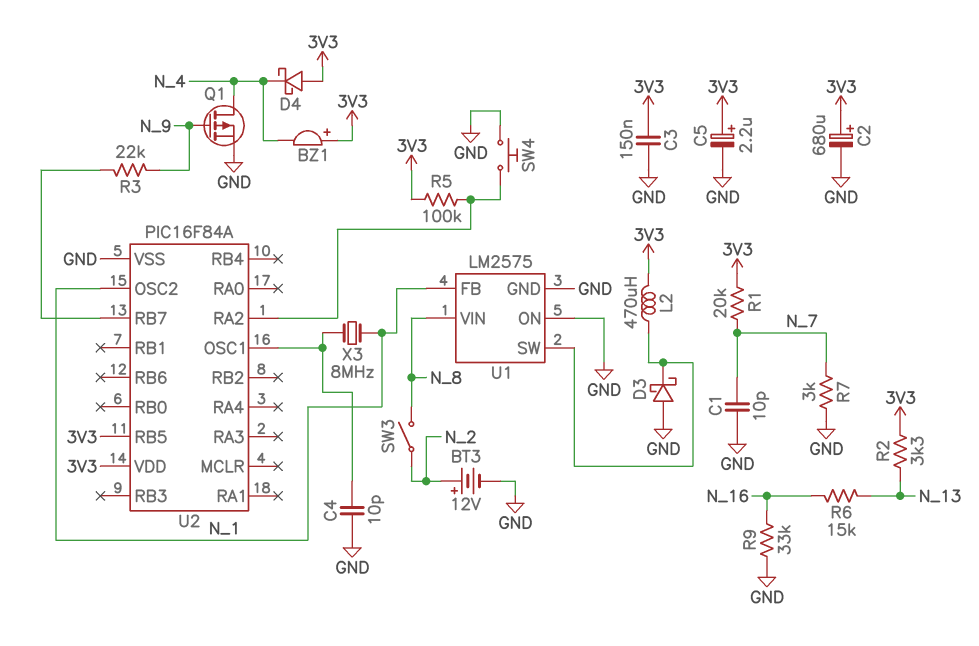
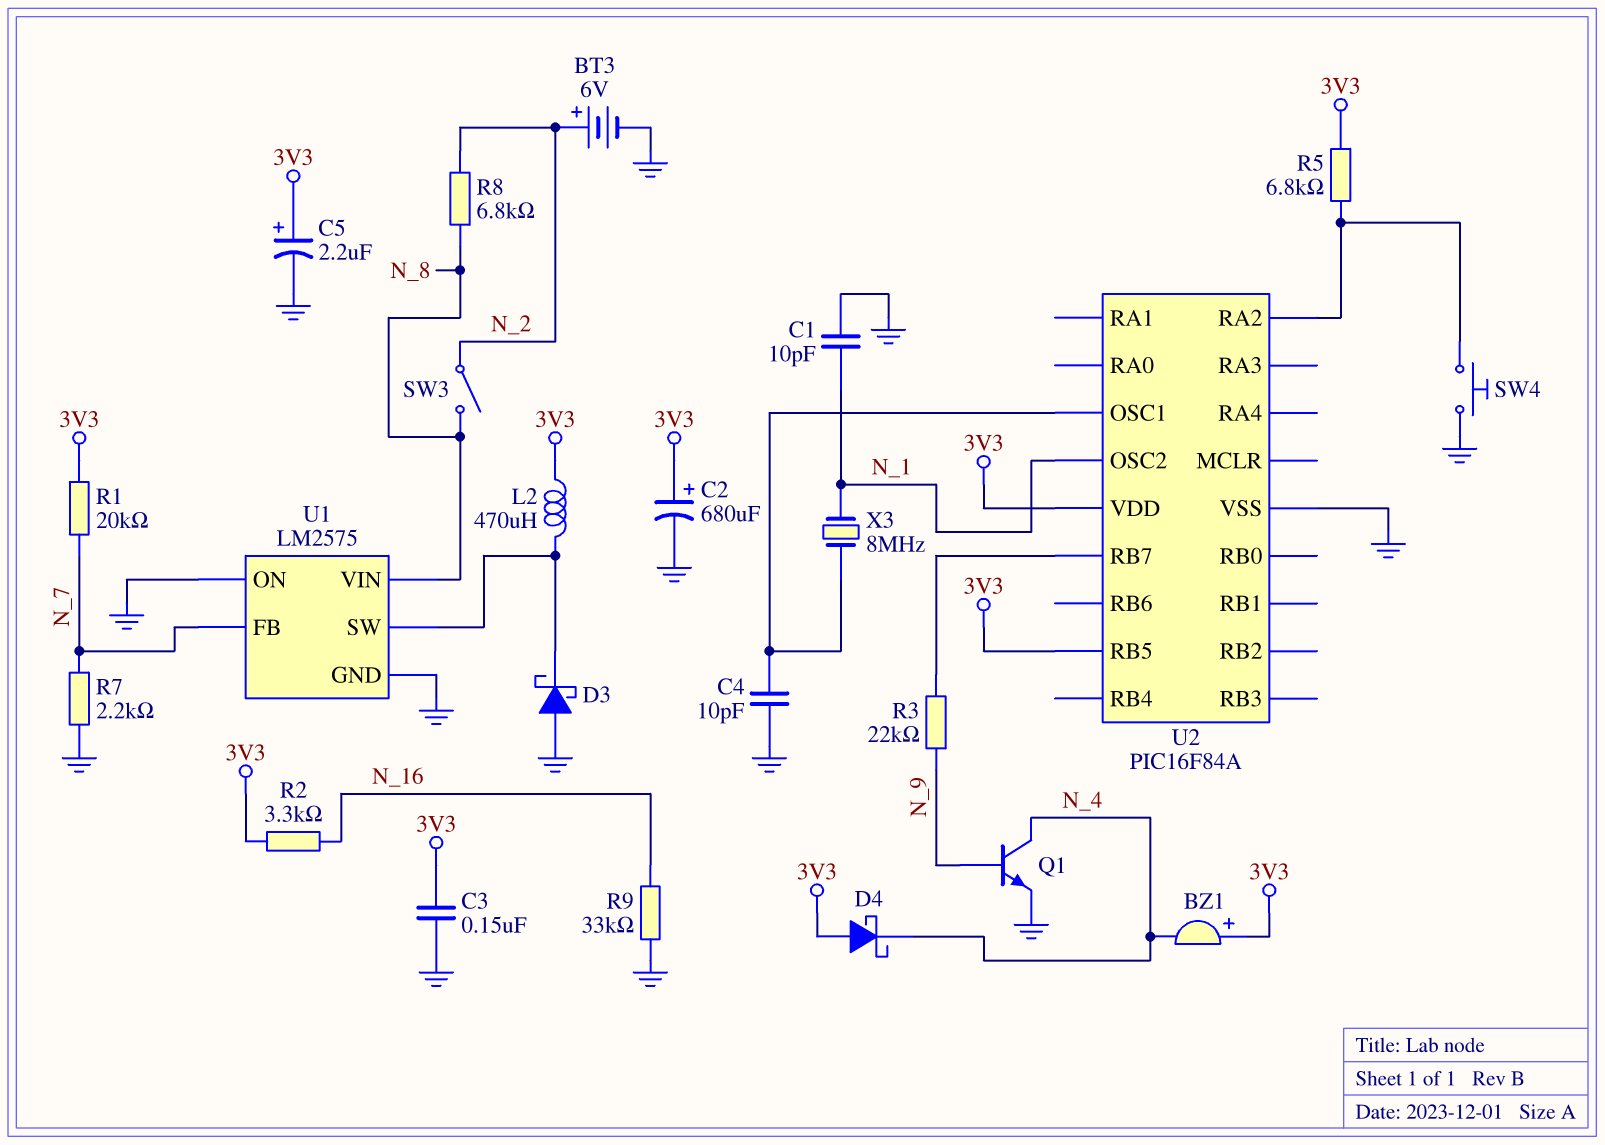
BT3: 12V (plus N_2, minus GND) -> 6V (plus N_2, minus GND)
C1: 10pF (GND, N_7) -> 10pF (GND, N_1)
Q1: PMOS (G N_9, D N_4, S GND) -> NPN (B N_9, C N_4, E GND)
R2: 3.3k (3V3, N_13) -> 3.3k (3V3, N_16)
R5: 100k (3V3, U2/RA2) -> 6.8k (3V3, U2/RA2)
R6: 15k (N_13, N_16) -> none
R7: 3k (GND, N_7) -> 2.2k (GND, N_7)
R8: none -> 6.8k (N_2, N_8)
U1 pin FB: N_1 -> N_7

